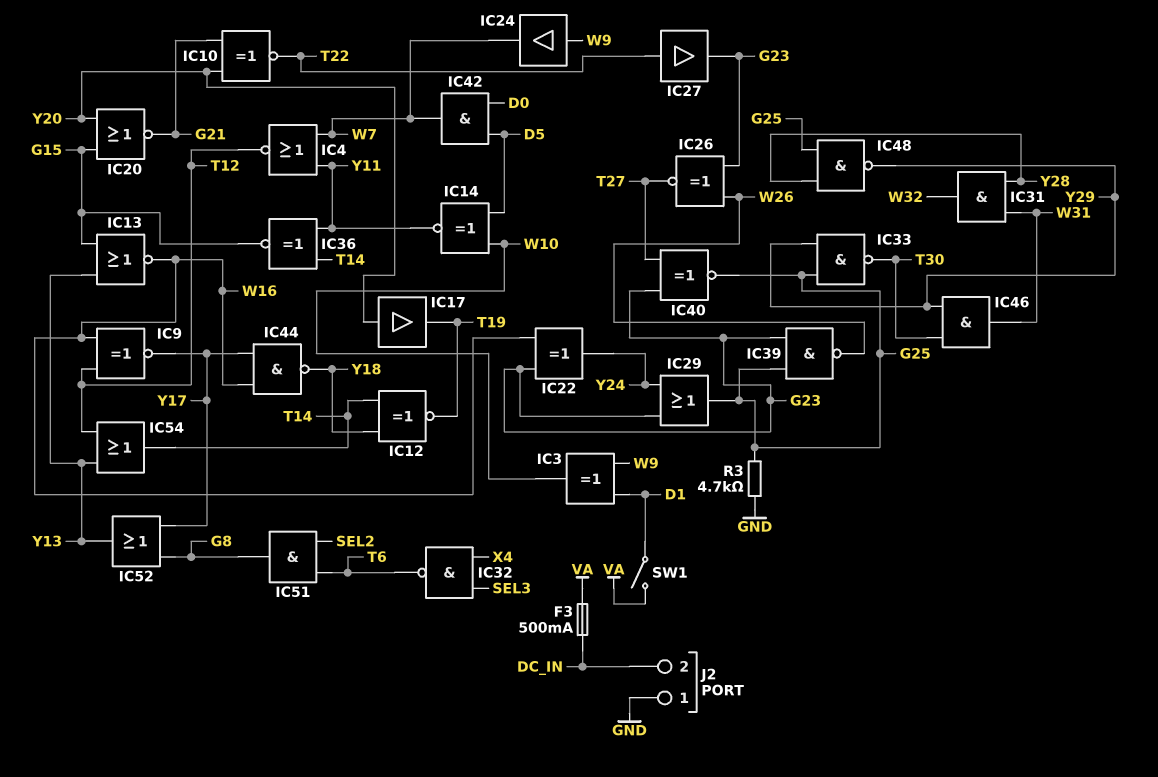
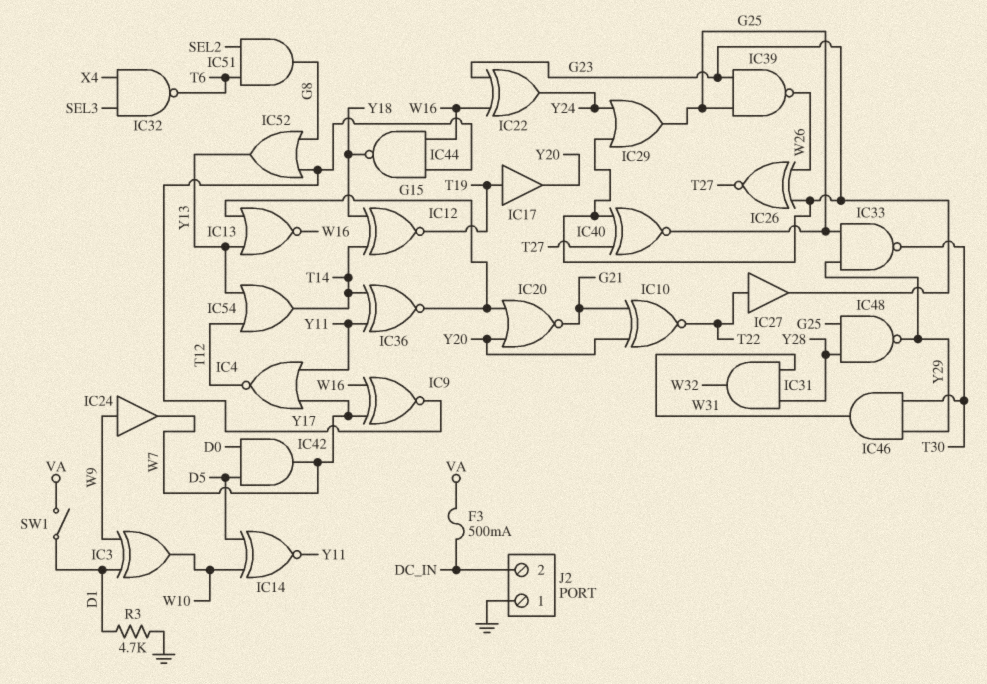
IC9: XNOR (in T12, in W16, out Y17) -> XNOR (in W7, in W16, out Y17)
IC17: buffer (in Y20, out T19) -> buffer (in T19, out Y20)
R3: 4.7k (G25, GND) -> 4.7k (D1, GND)

